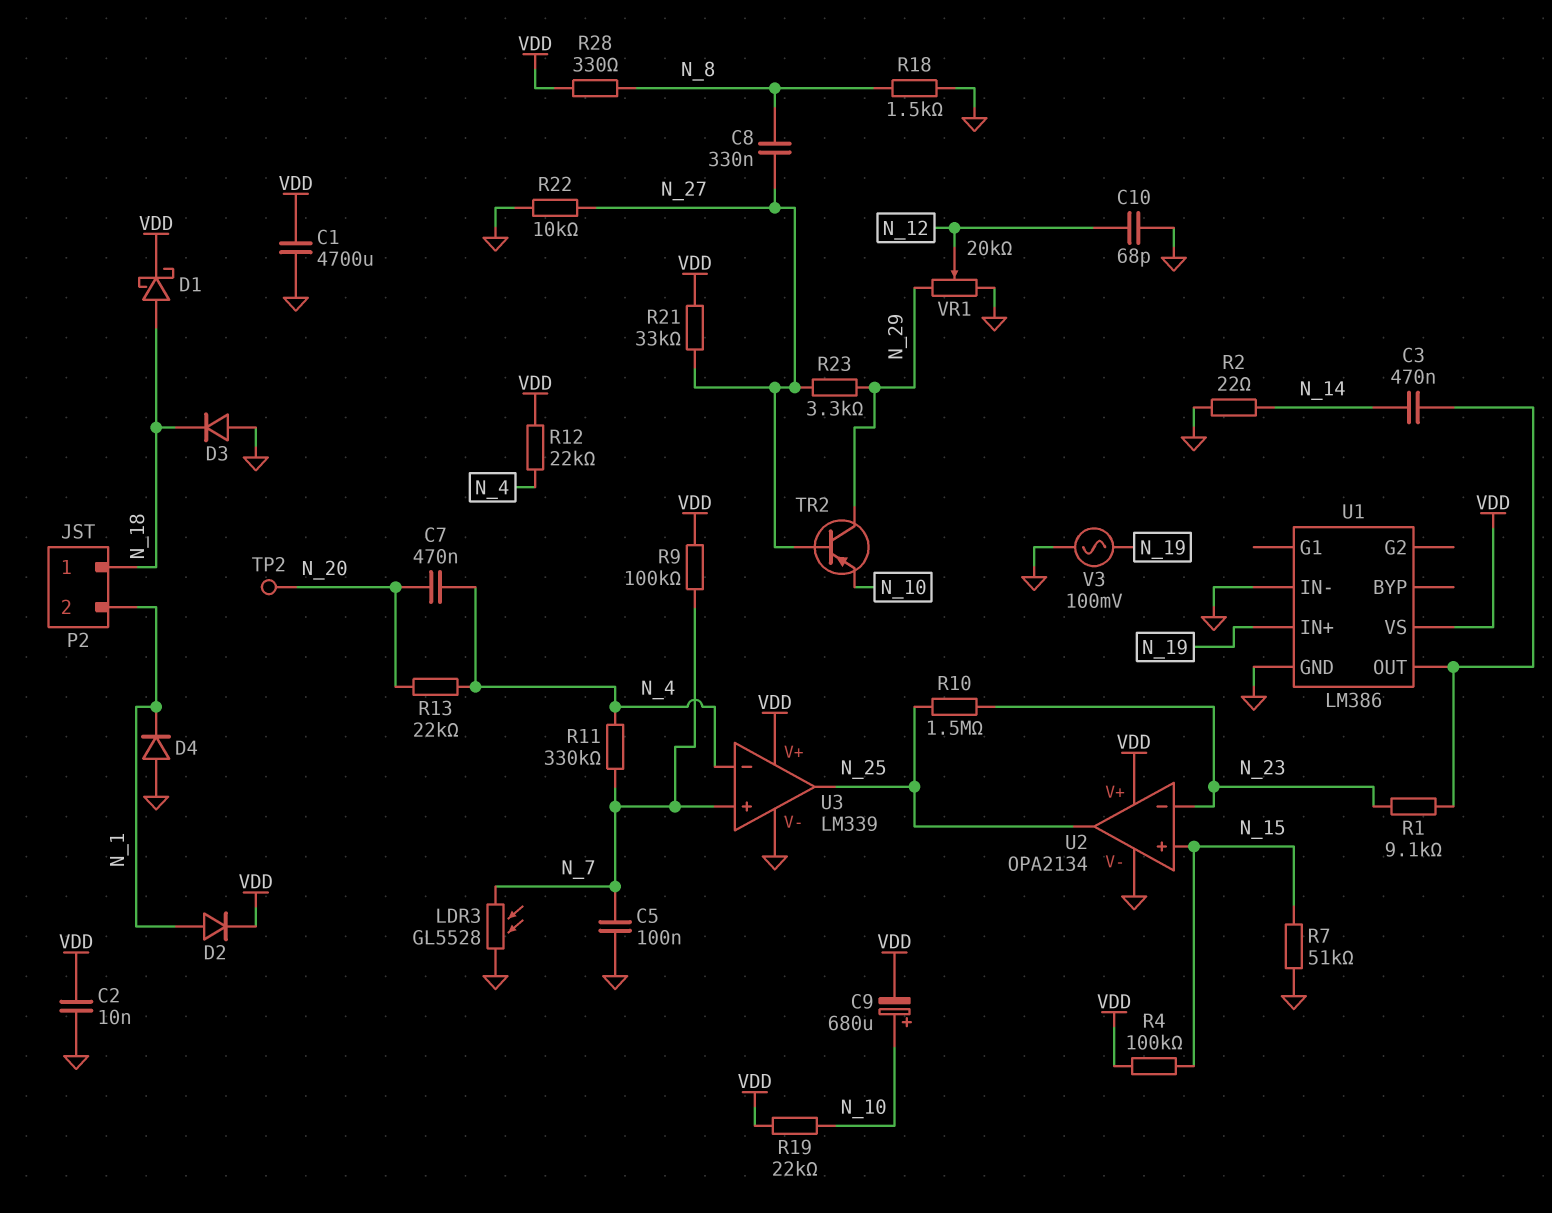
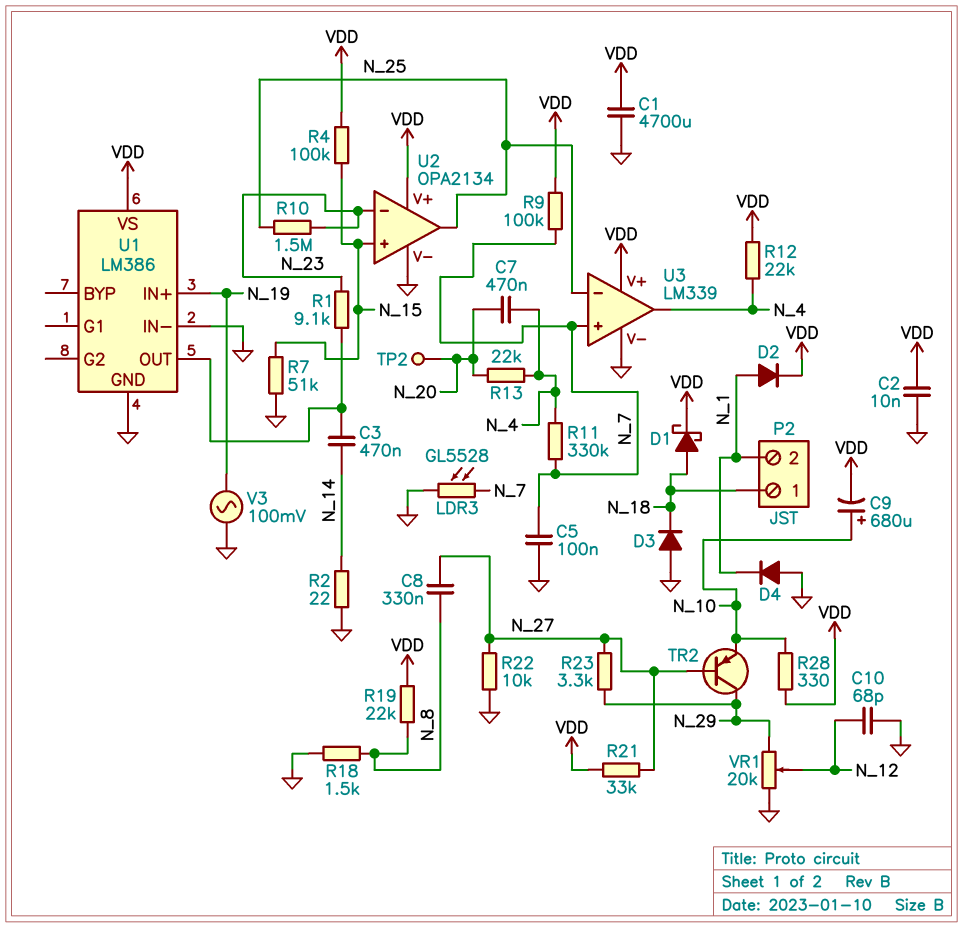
R19: 22k (N_10, VDD) -> 22k (N_8, VDD)
R28: 330 (N_8, VDD) -> 330 (N_10, VDD)
U3 pin in-: N_4 -> N_25
U3 pin out: N_25 -> N_4

